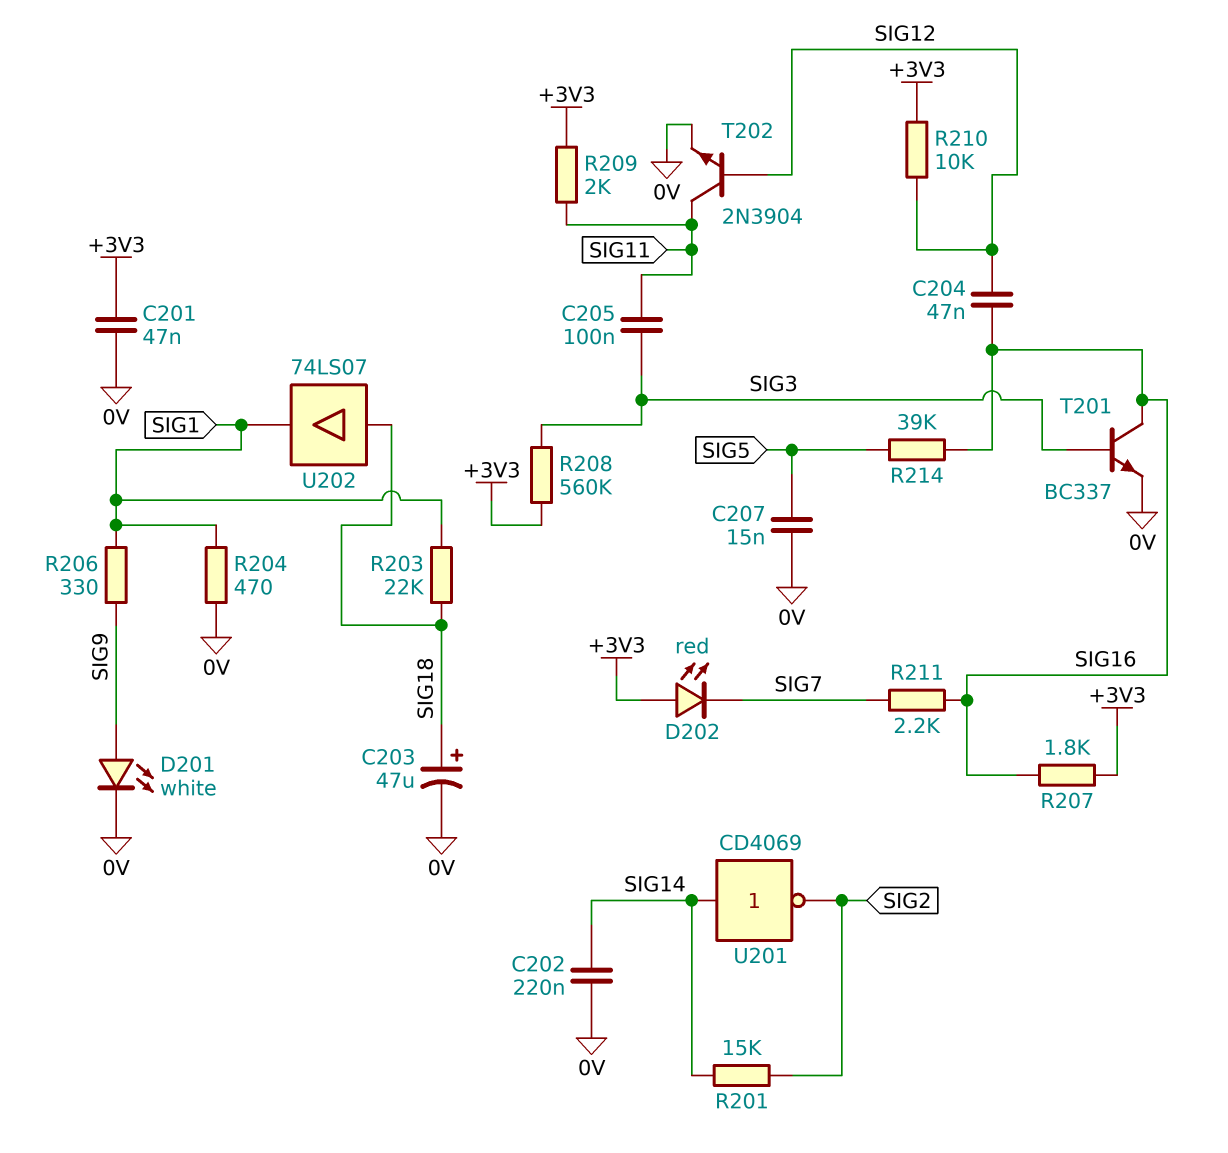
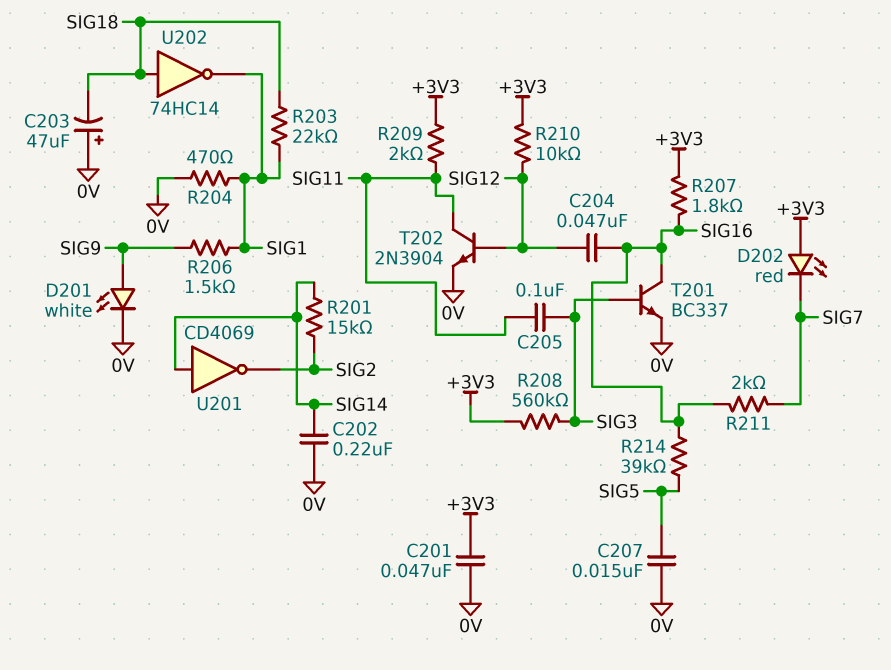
C203: 47uF (plus SIG18, minus 0V) -> 47uF (plus 0V, minus SIG18)
R206: 330 (SIG1, SIG9) -> 1.5k (SIG1, SIG9)
R211: 2.2k (SIG7, SIG16) -> 2k (SIG7, SIG16)
U202: buffer 74LS07 (in SIG18, out SIG1) -> NOT 74HC14 (in SIG18, out SIG1)

